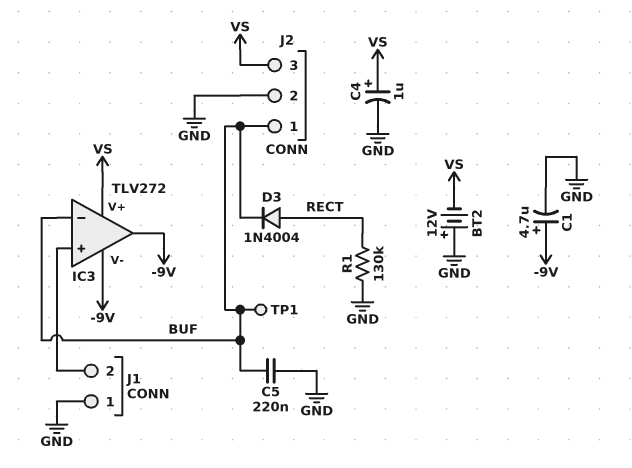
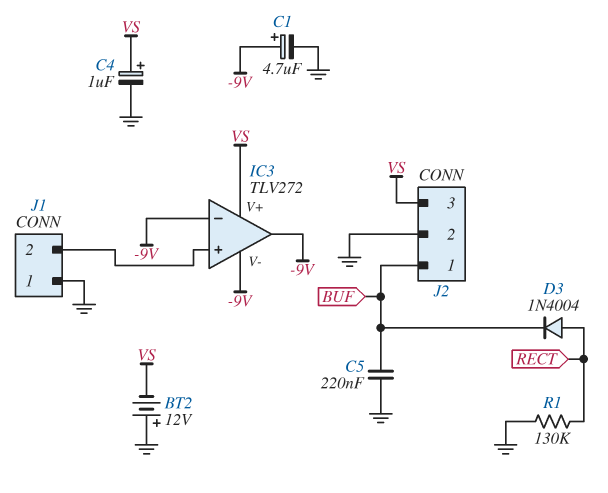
IC3 pin in-: BUF -> -9V
TP1: test point (BUF) -> none

